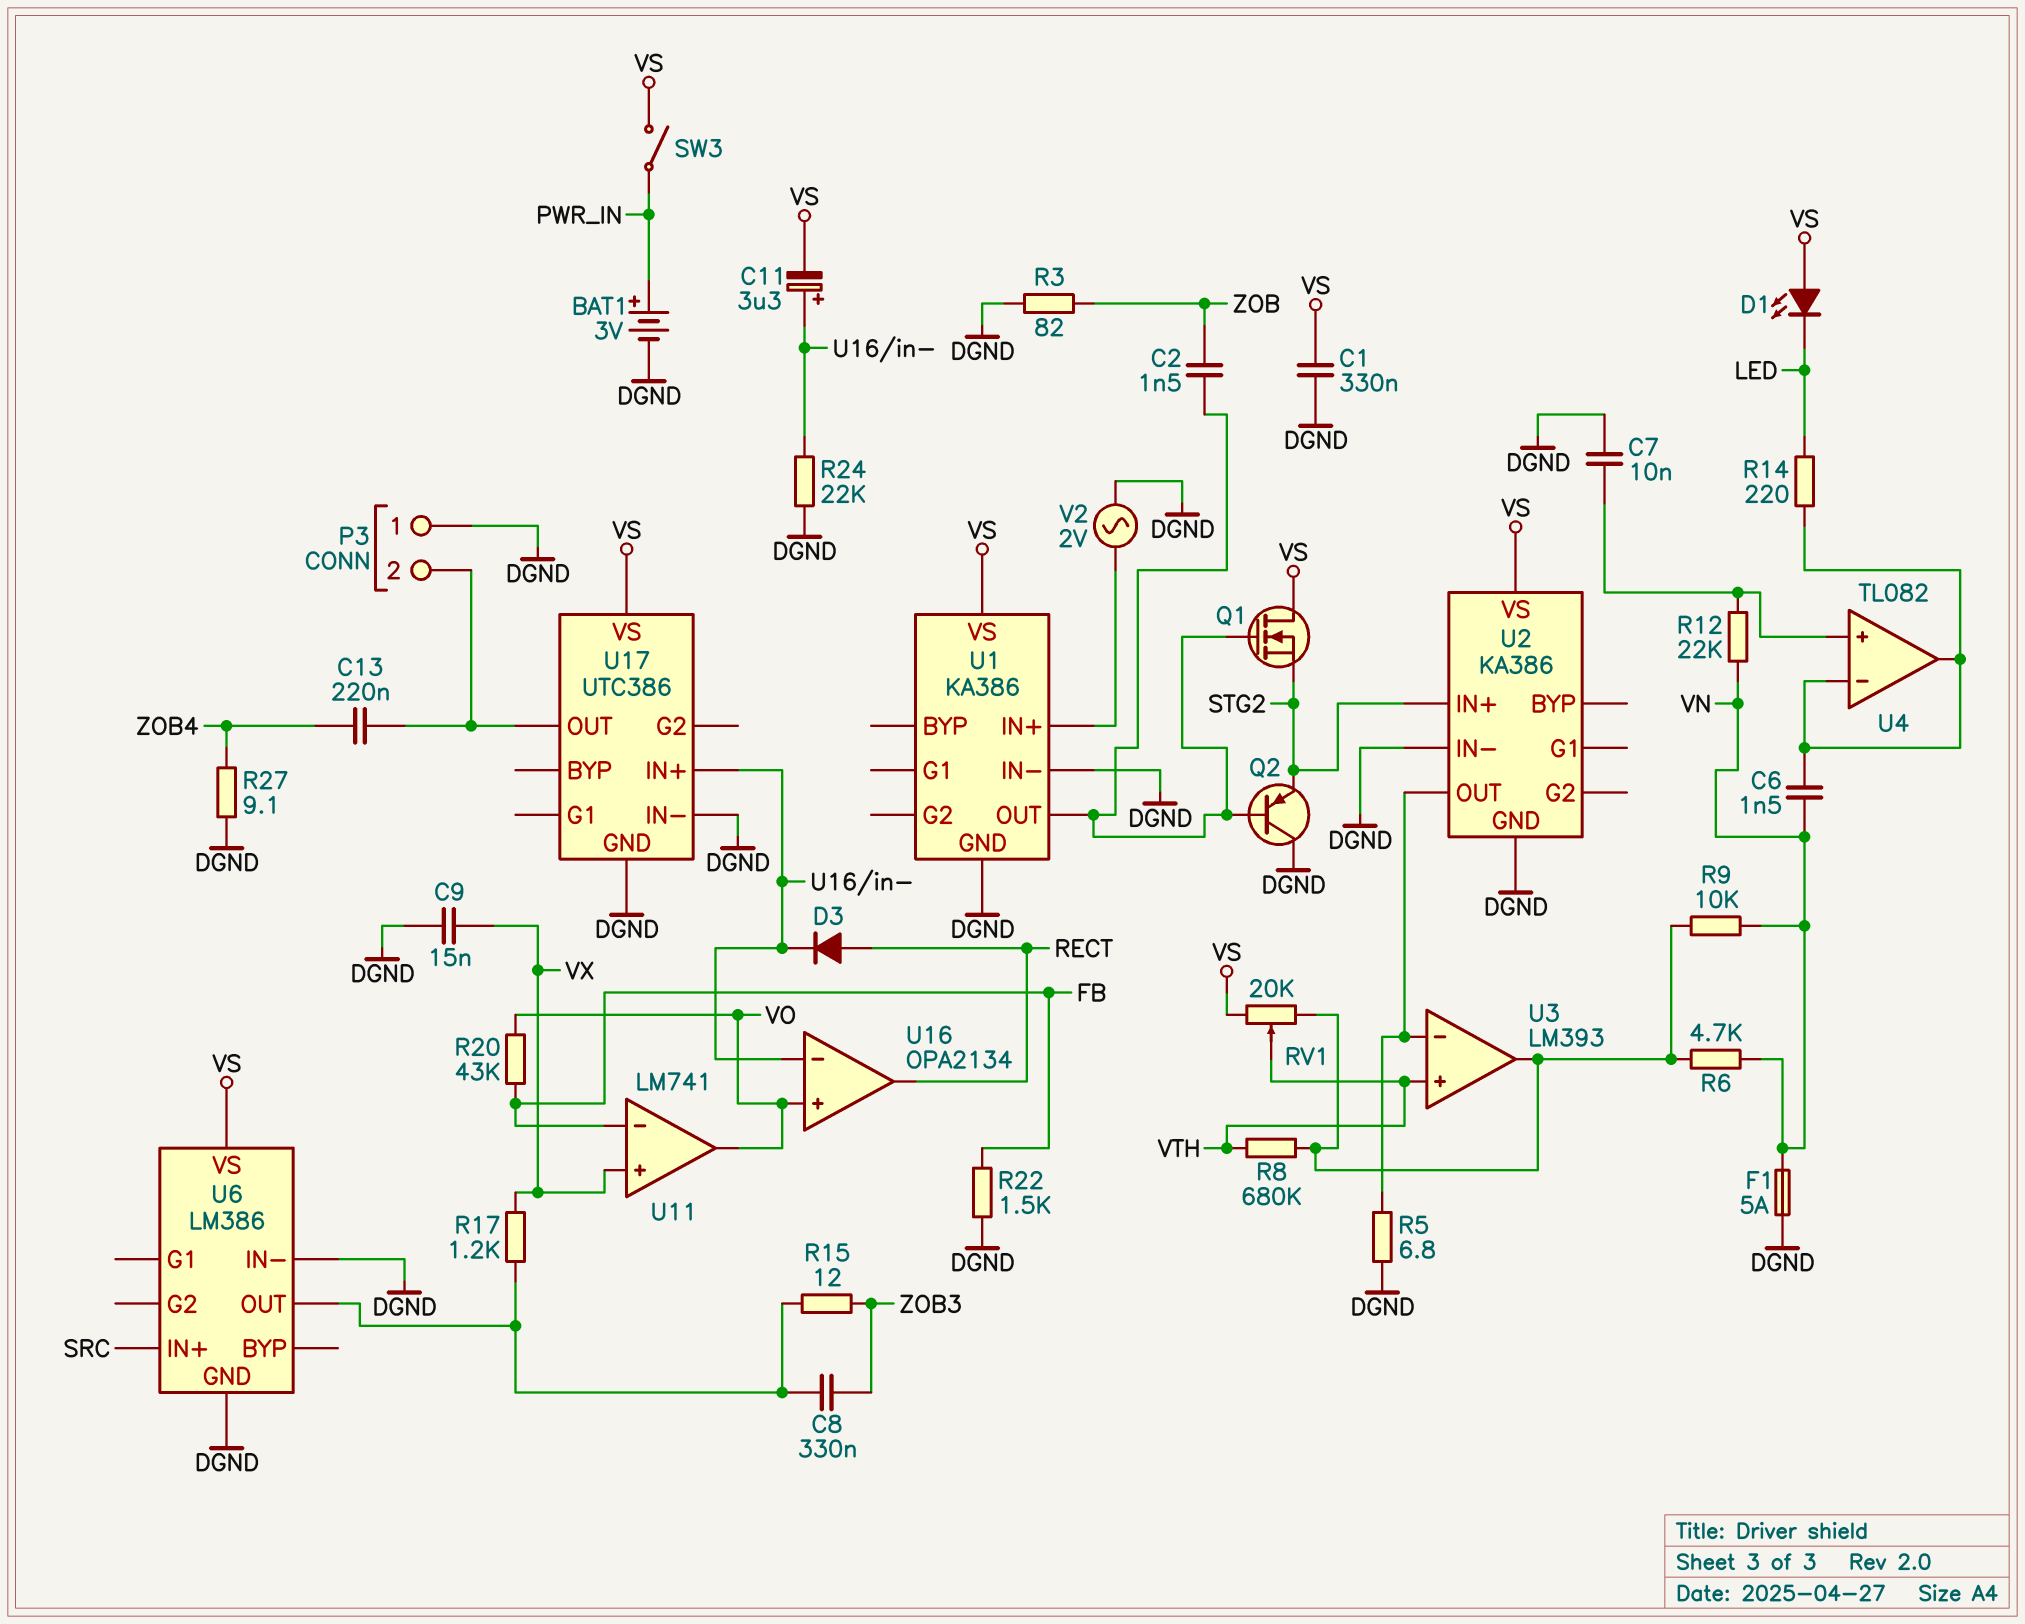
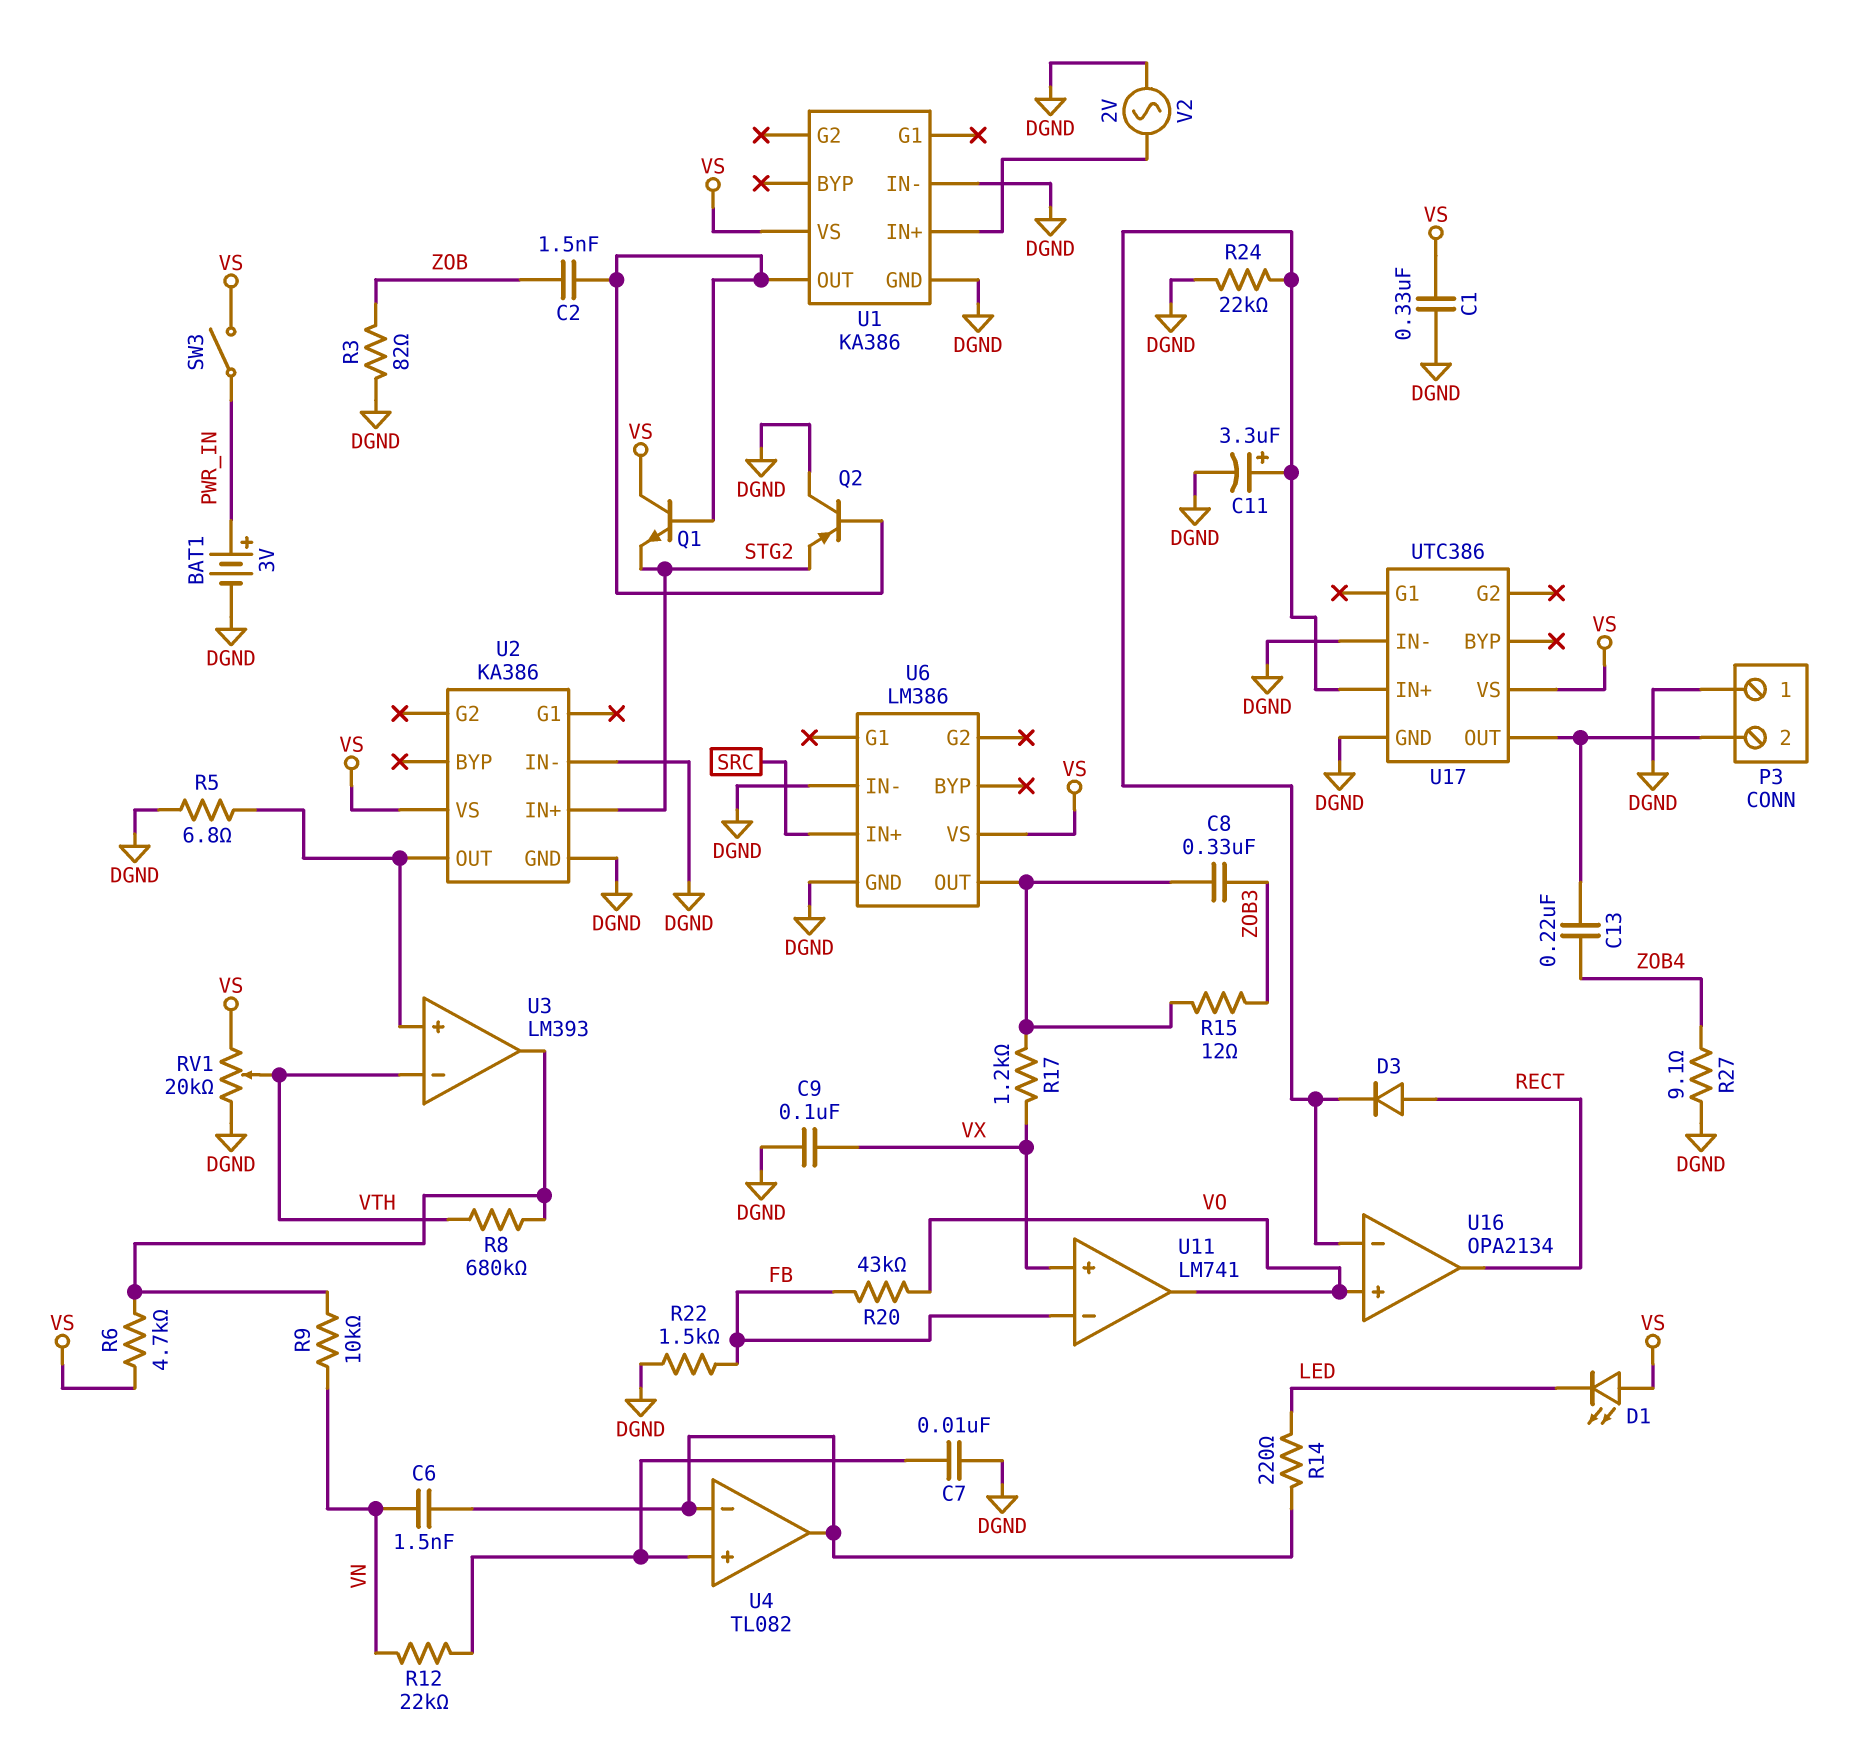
C9: 15nF (DGND, VX) -> 100nF (DGND, VX)
C11: 3.3uF (plus U16/in-, minus VS) -> 3.3uF (plus U16/in-, minus DGND)
F1: 5A (DGND, VN) -> none
Q1: NMOS (G U1/OUT, D VS, S STG2) -> NPN (B U1/OUT, C VS, E STG2)
R6: 4.7k (U3/out, VN) -> 4.7k (U3/out, VS)
RV1: 20k (U3/out, VS, wiper VTH) -> 20k (DGND, VS, wiper VTH)
U3 pin in+: VTH -> U2/OUT
U3 pin in-: U2/OUT -> VTH

